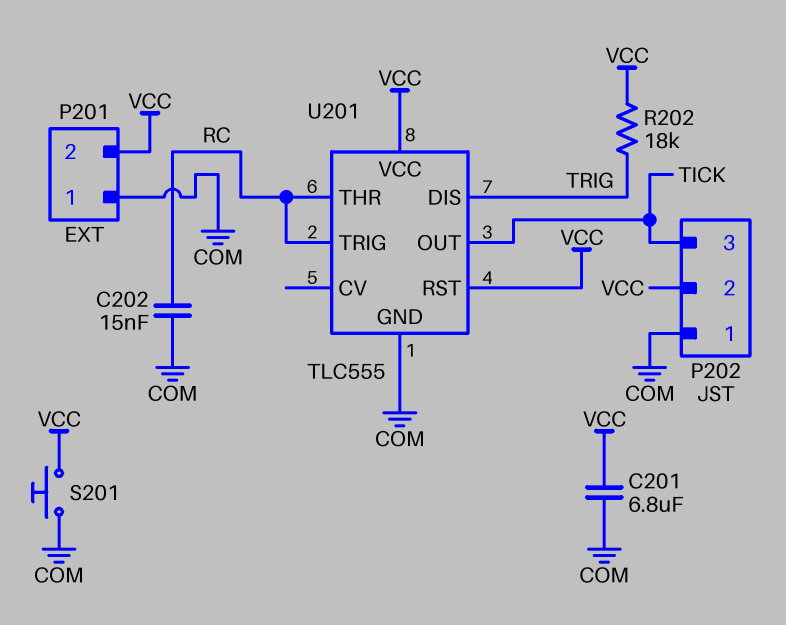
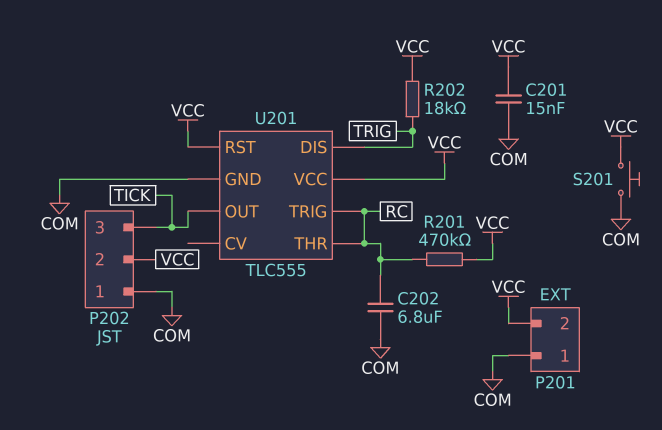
C201: 6.8uF (COM, VCC) -> 15nF (COM, VCC)
C202: 15nF (COM, RC) -> 6.8uF (COM, RC)
R201: none -> 470k (RC, VCC)

